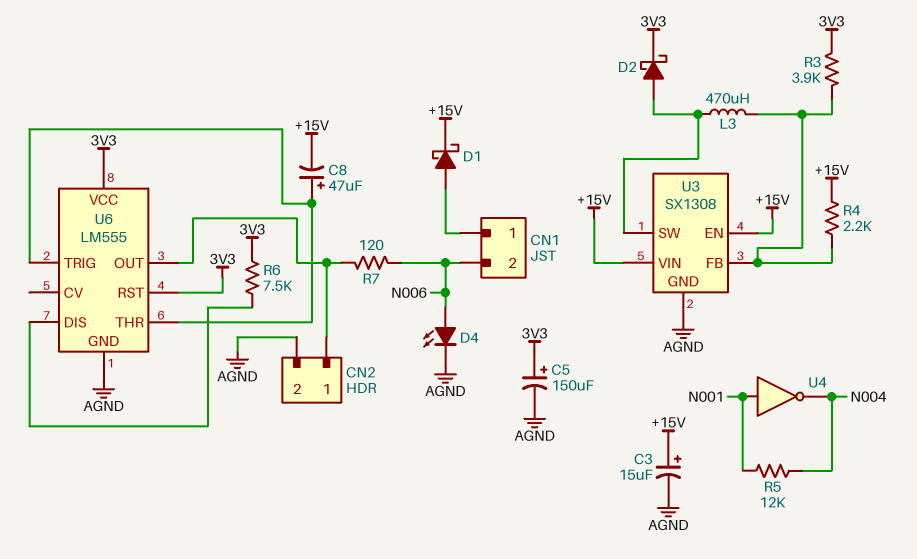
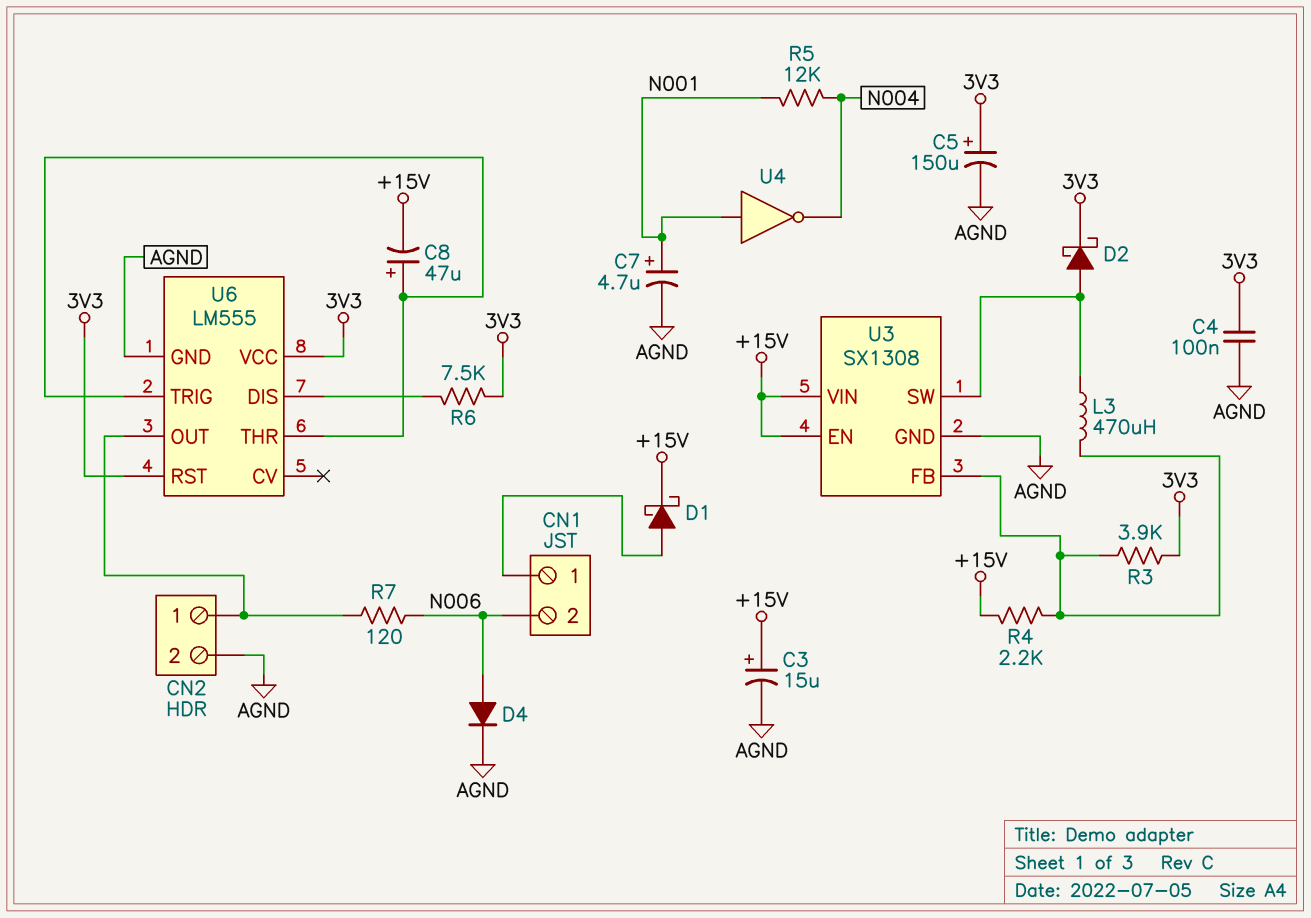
C4: none -> 100nF (3V3, AGND)
C7: none -> 4.7uF (plus N001, minus AGND)
D4: LED (A N006, K AGND) -> diode (A N006, K AGND)

